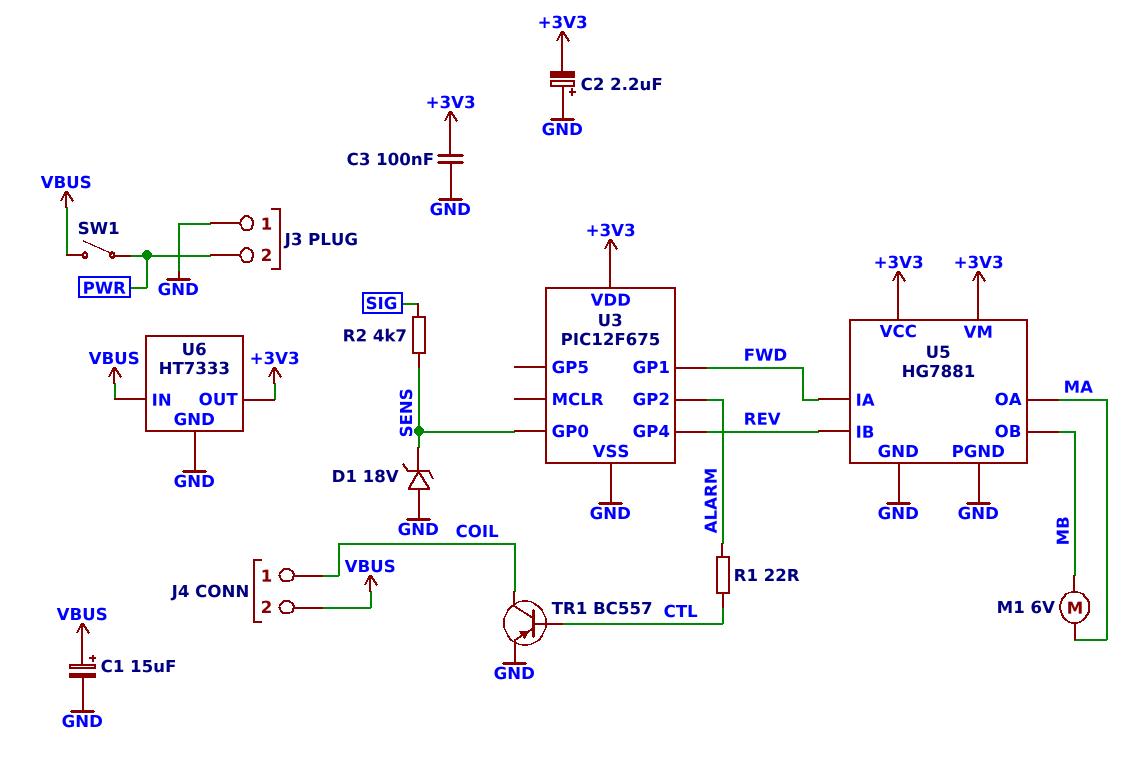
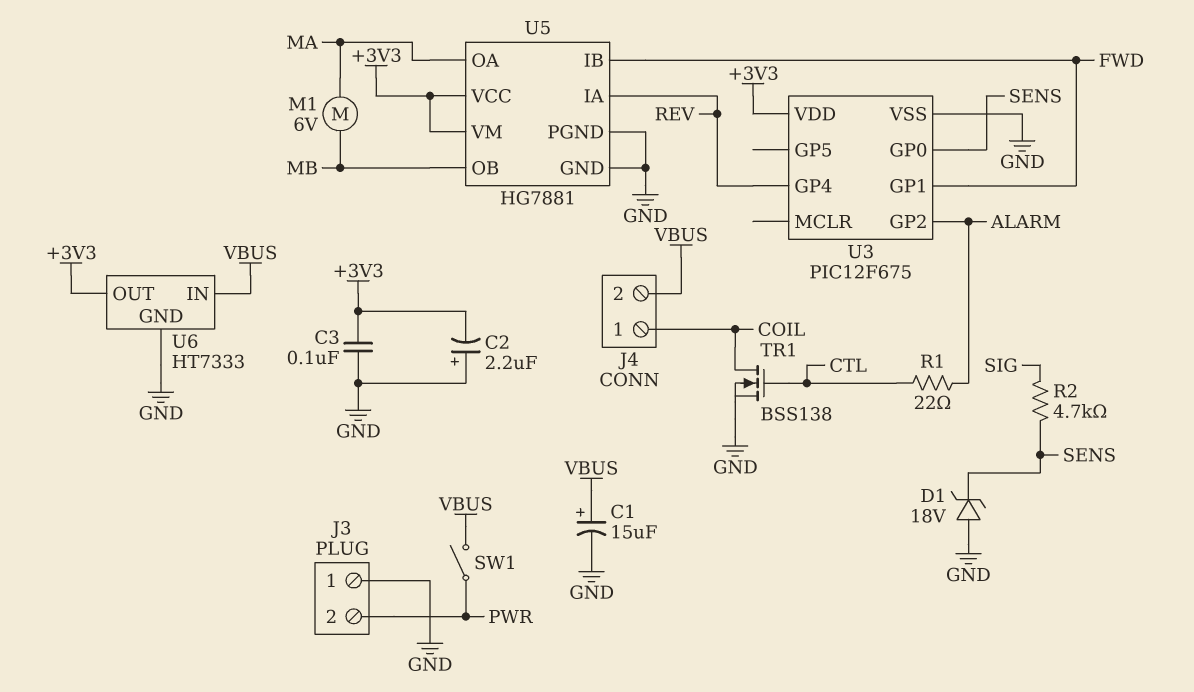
TR1: PNP BC557 (B CTL, C COIL, E GND) -> NMOS BSS138 (G CTL, D COIL, S GND)
U5 pin IA: FWD -> REV
U5 pin IB: REV -> FWD

